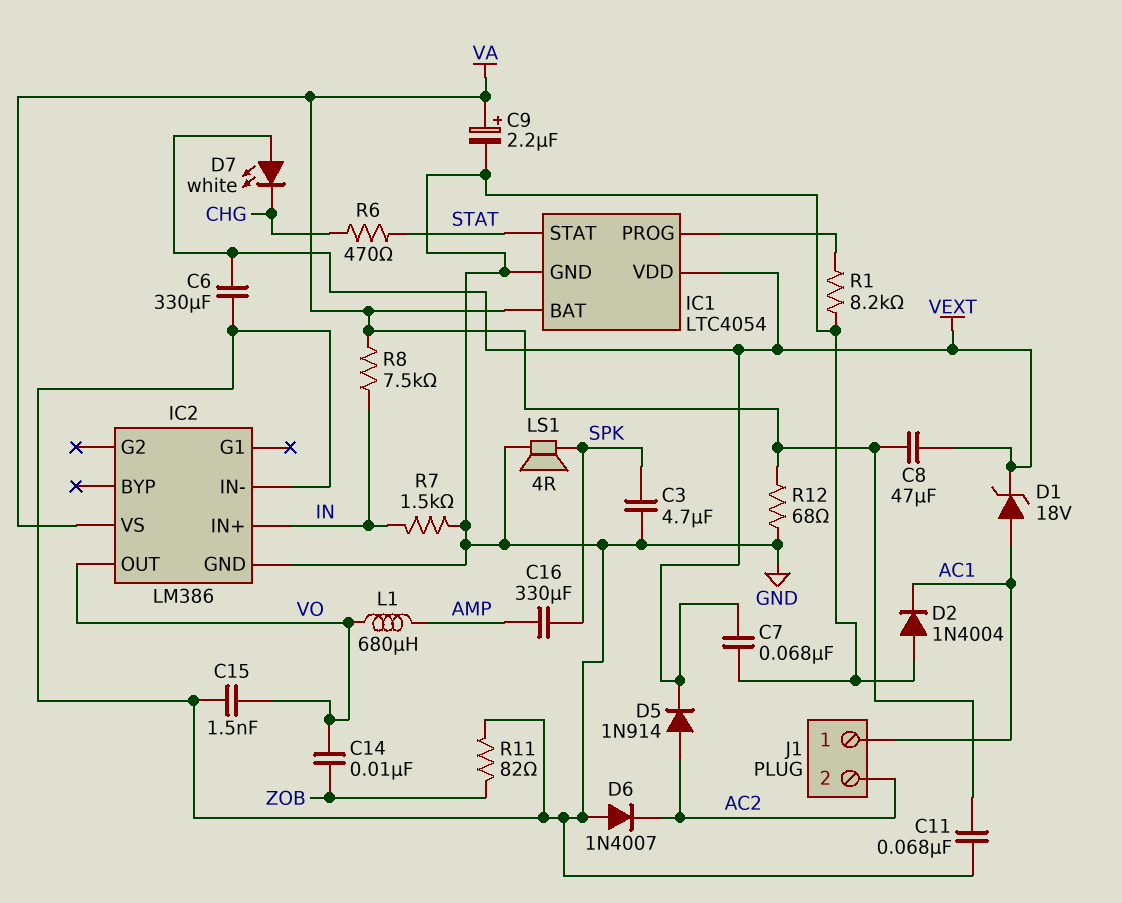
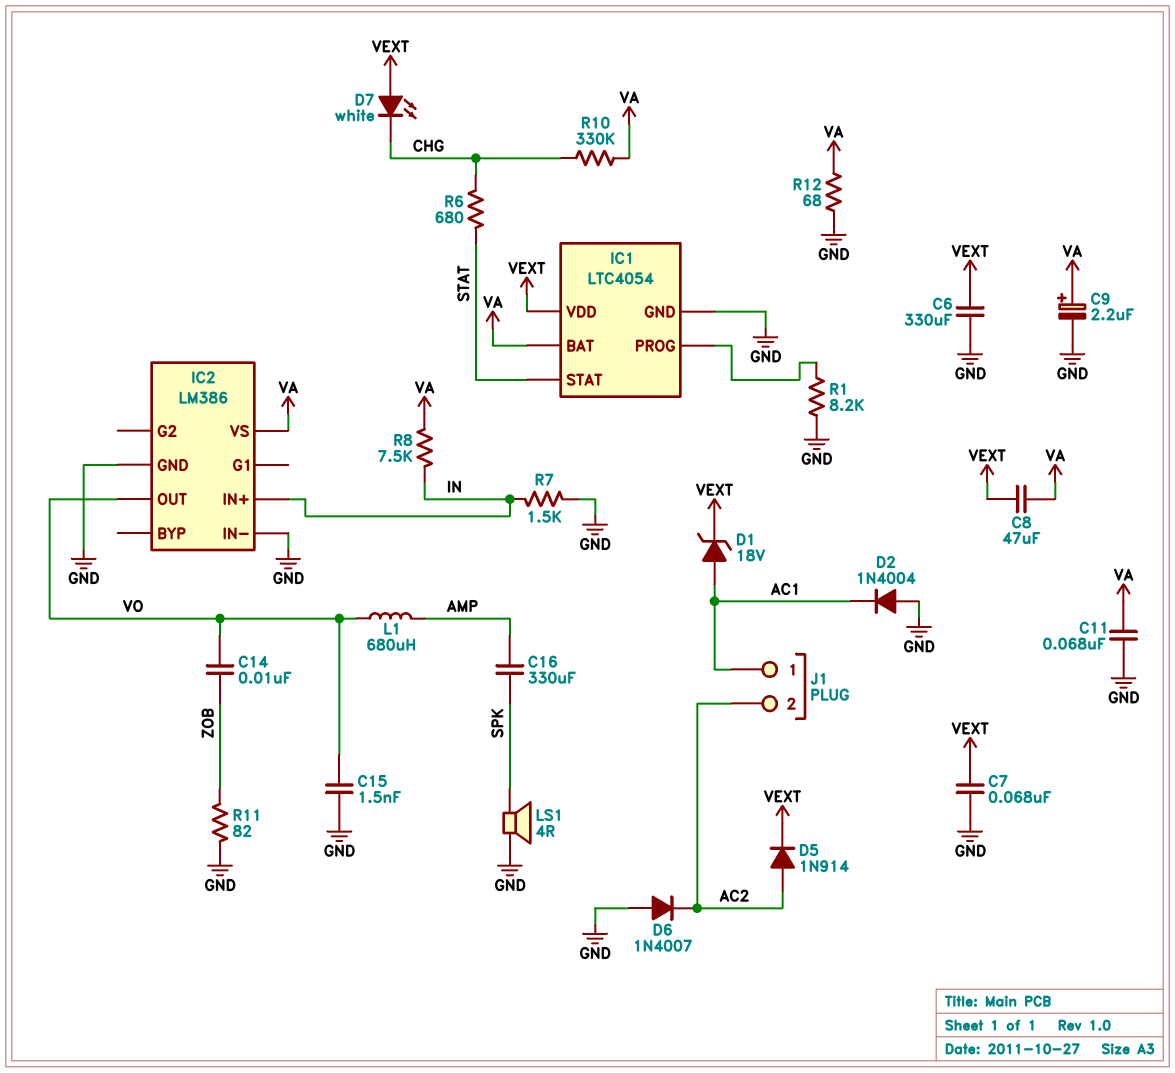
C3: 4.7uF (GND, SPK) -> none
R6: 470 (CHG, STAT) -> 680 (CHG, STAT)
R10: none -> 330k (CHG, VA)

